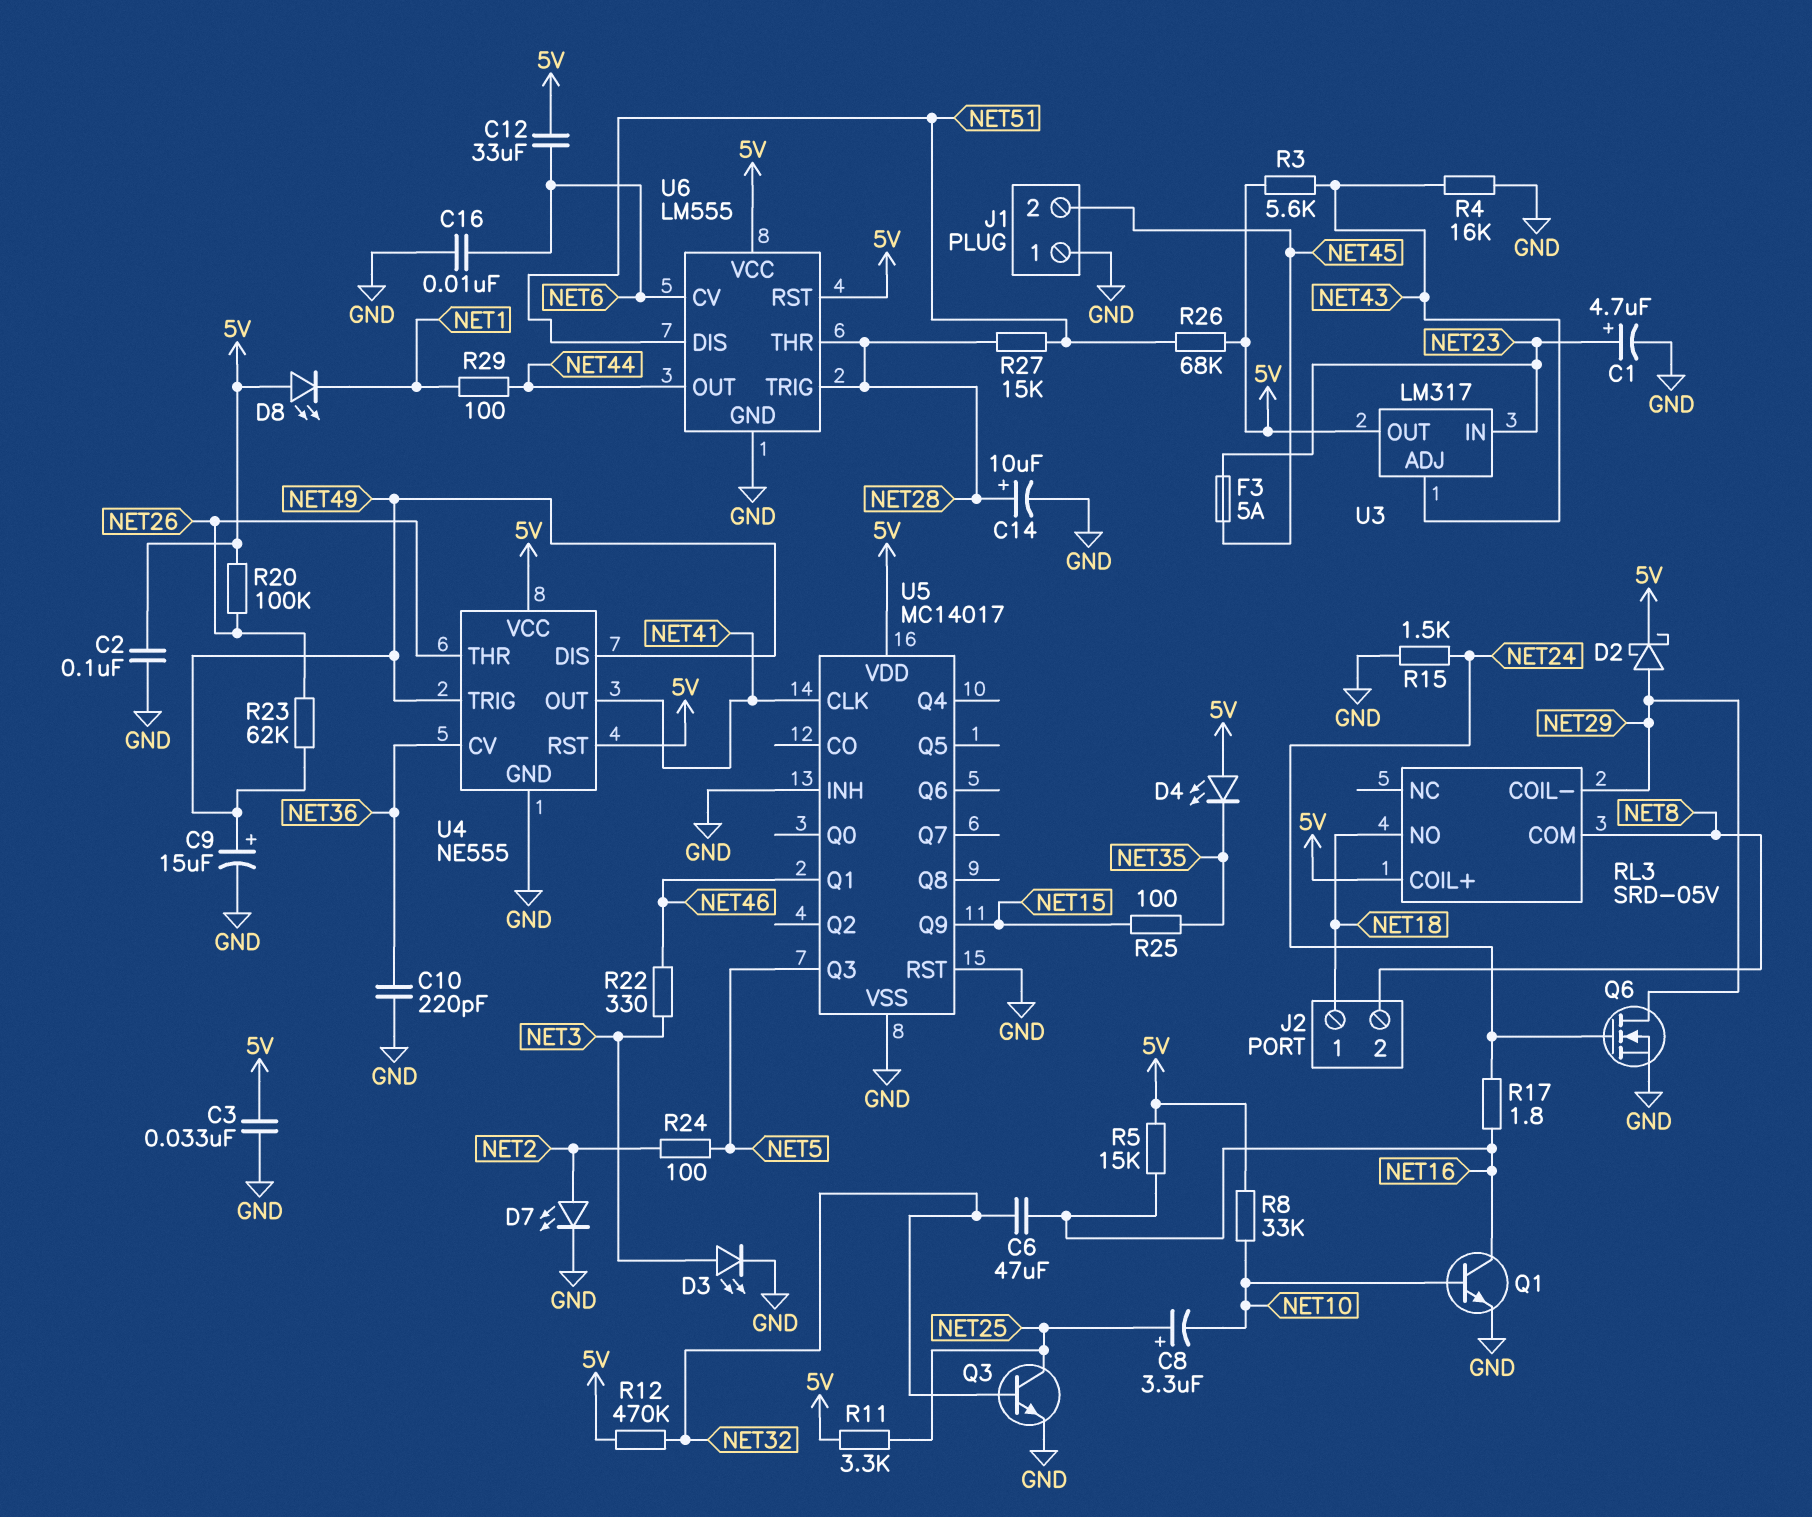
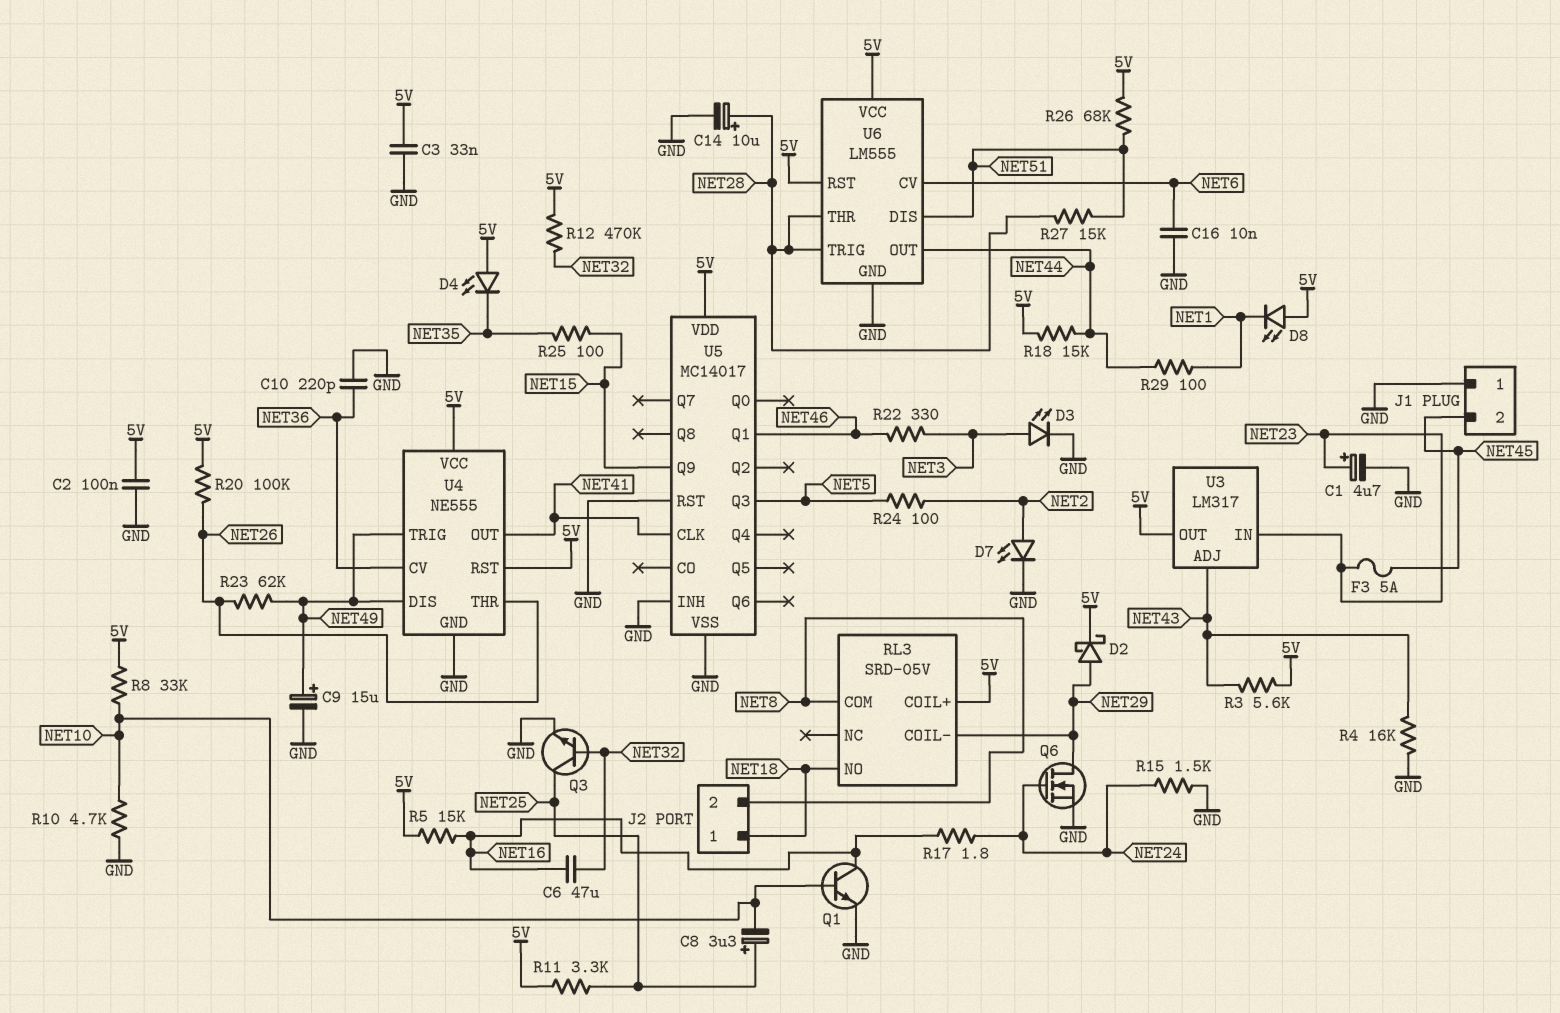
C12: 33uF (5V, NET6) -> none
R10: none -> 4.7k (GND, NET10)
R18: none -> 15k (5V, NET44)

